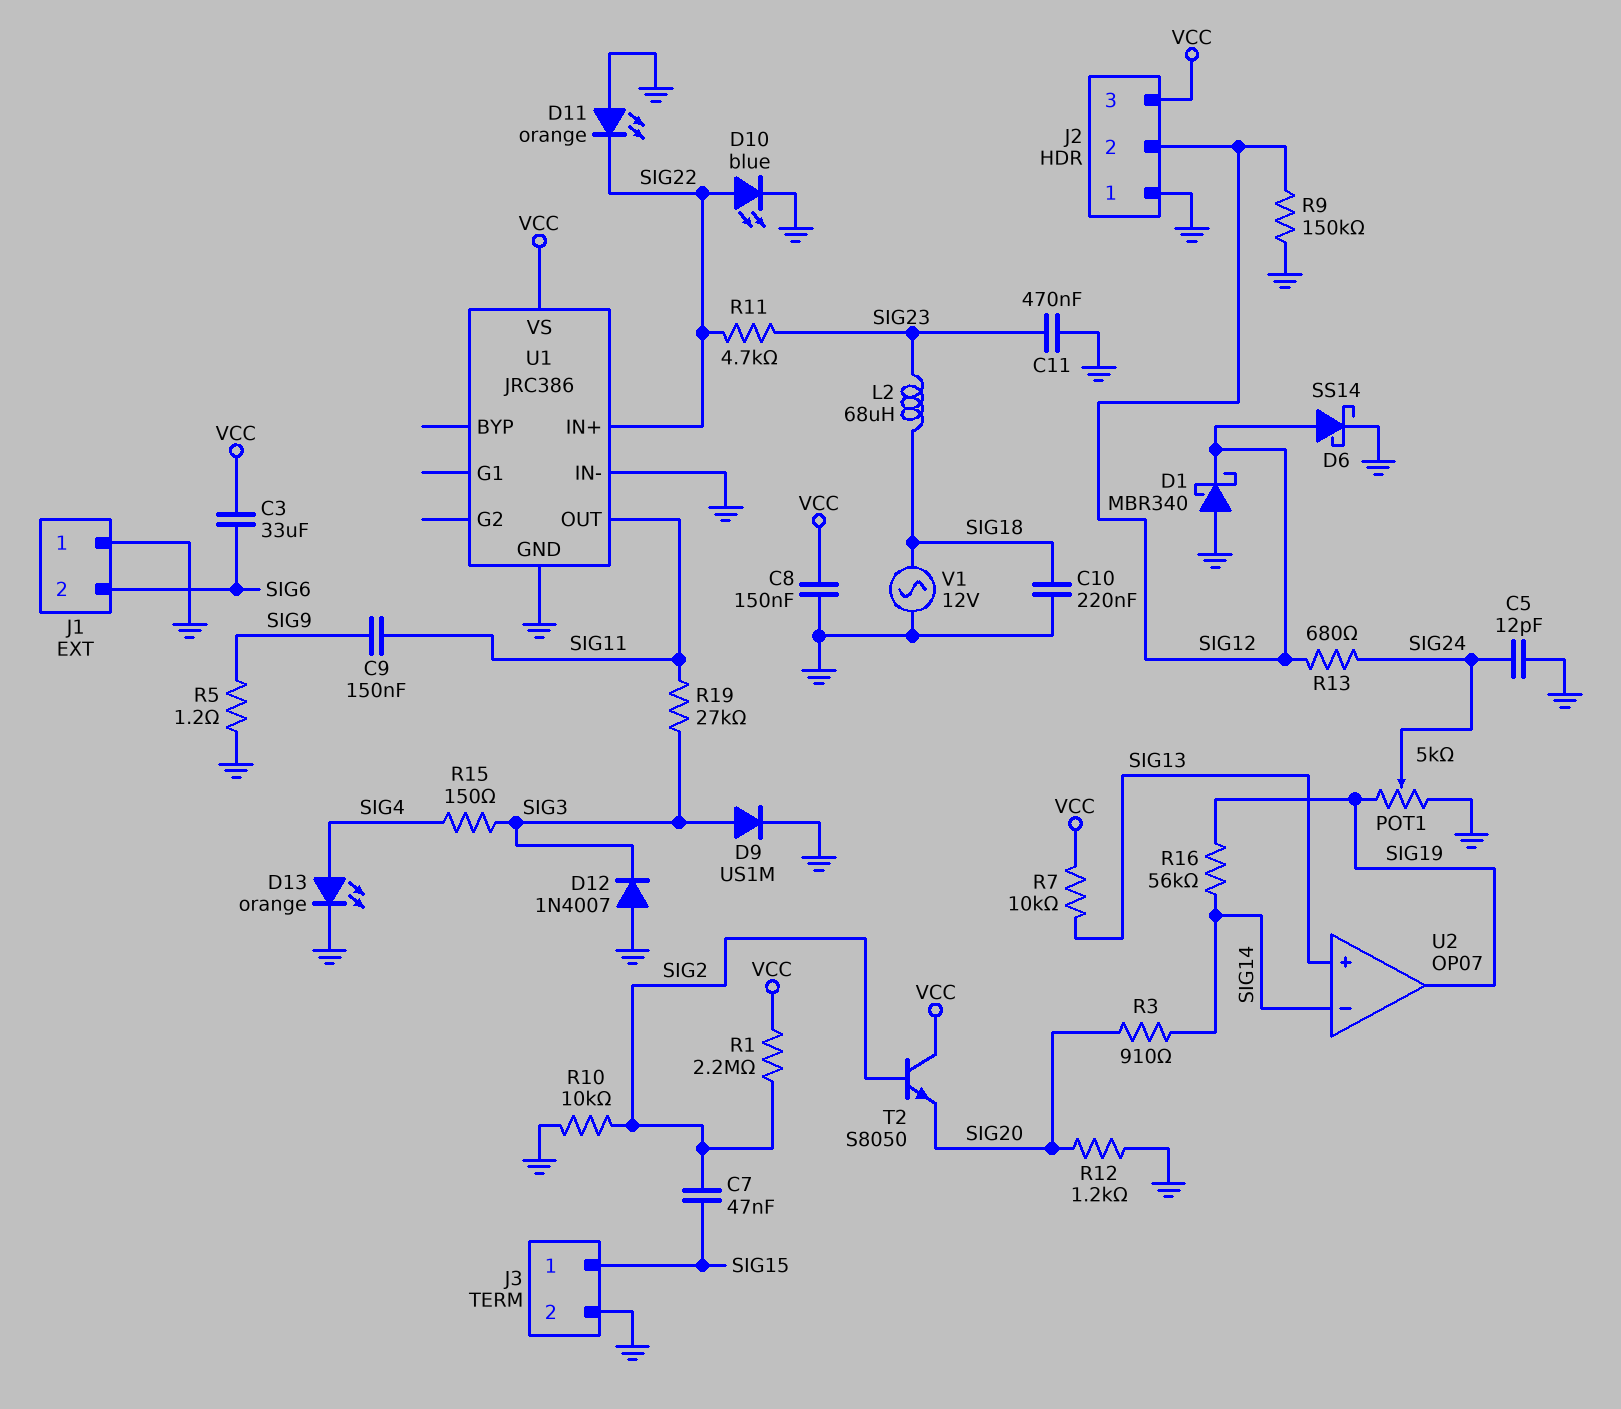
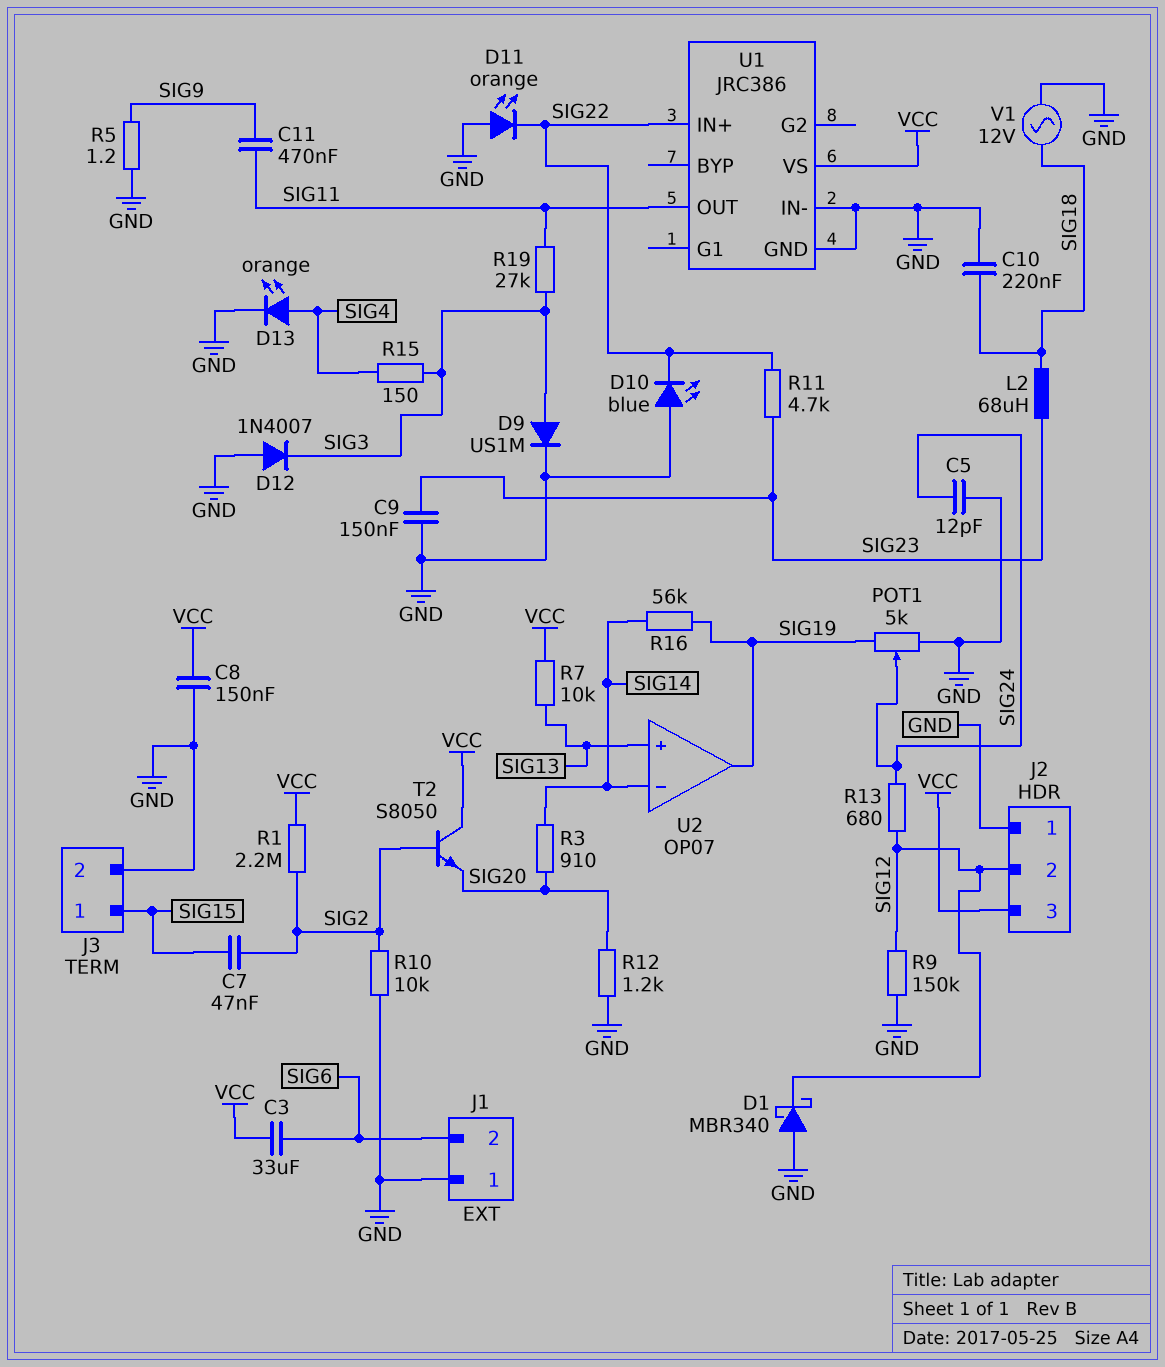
C9: 150nF (SIG9, SIG11) -> 150nF (GND, SIG23)
C11: 470nF (GND, SIG23) -> 470nF (SIG9, SIG11)
D6: schottky SS14 (A SIG12, K GND) -> none
D10: LED blue (A SIG22, K GND) -> LED blue (A GND, K SIG22)

